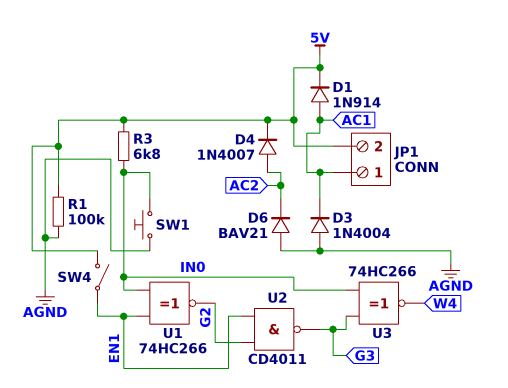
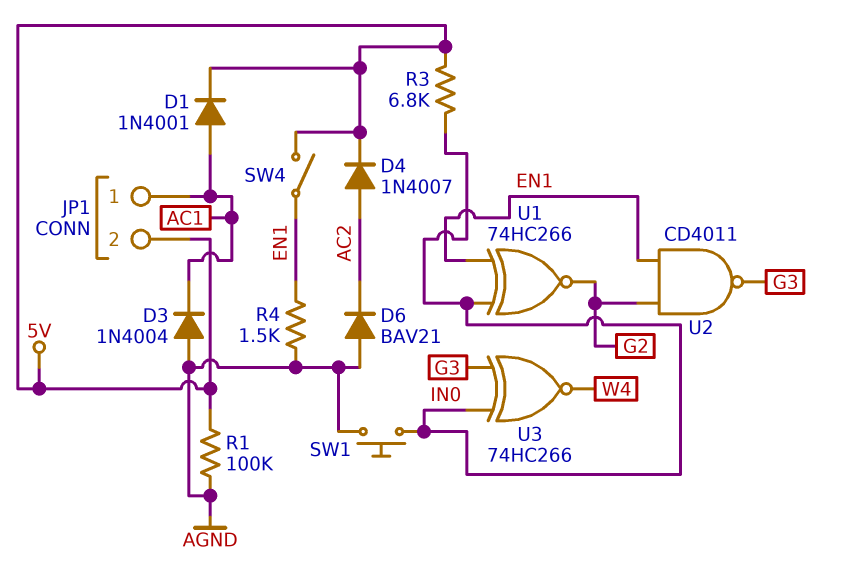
D1: diode 1N914 (A AC1, K 5V) -> diode 1N4001 (A AC1, K 5V)
R4: none -> 1.5k (AGND, EN1)

